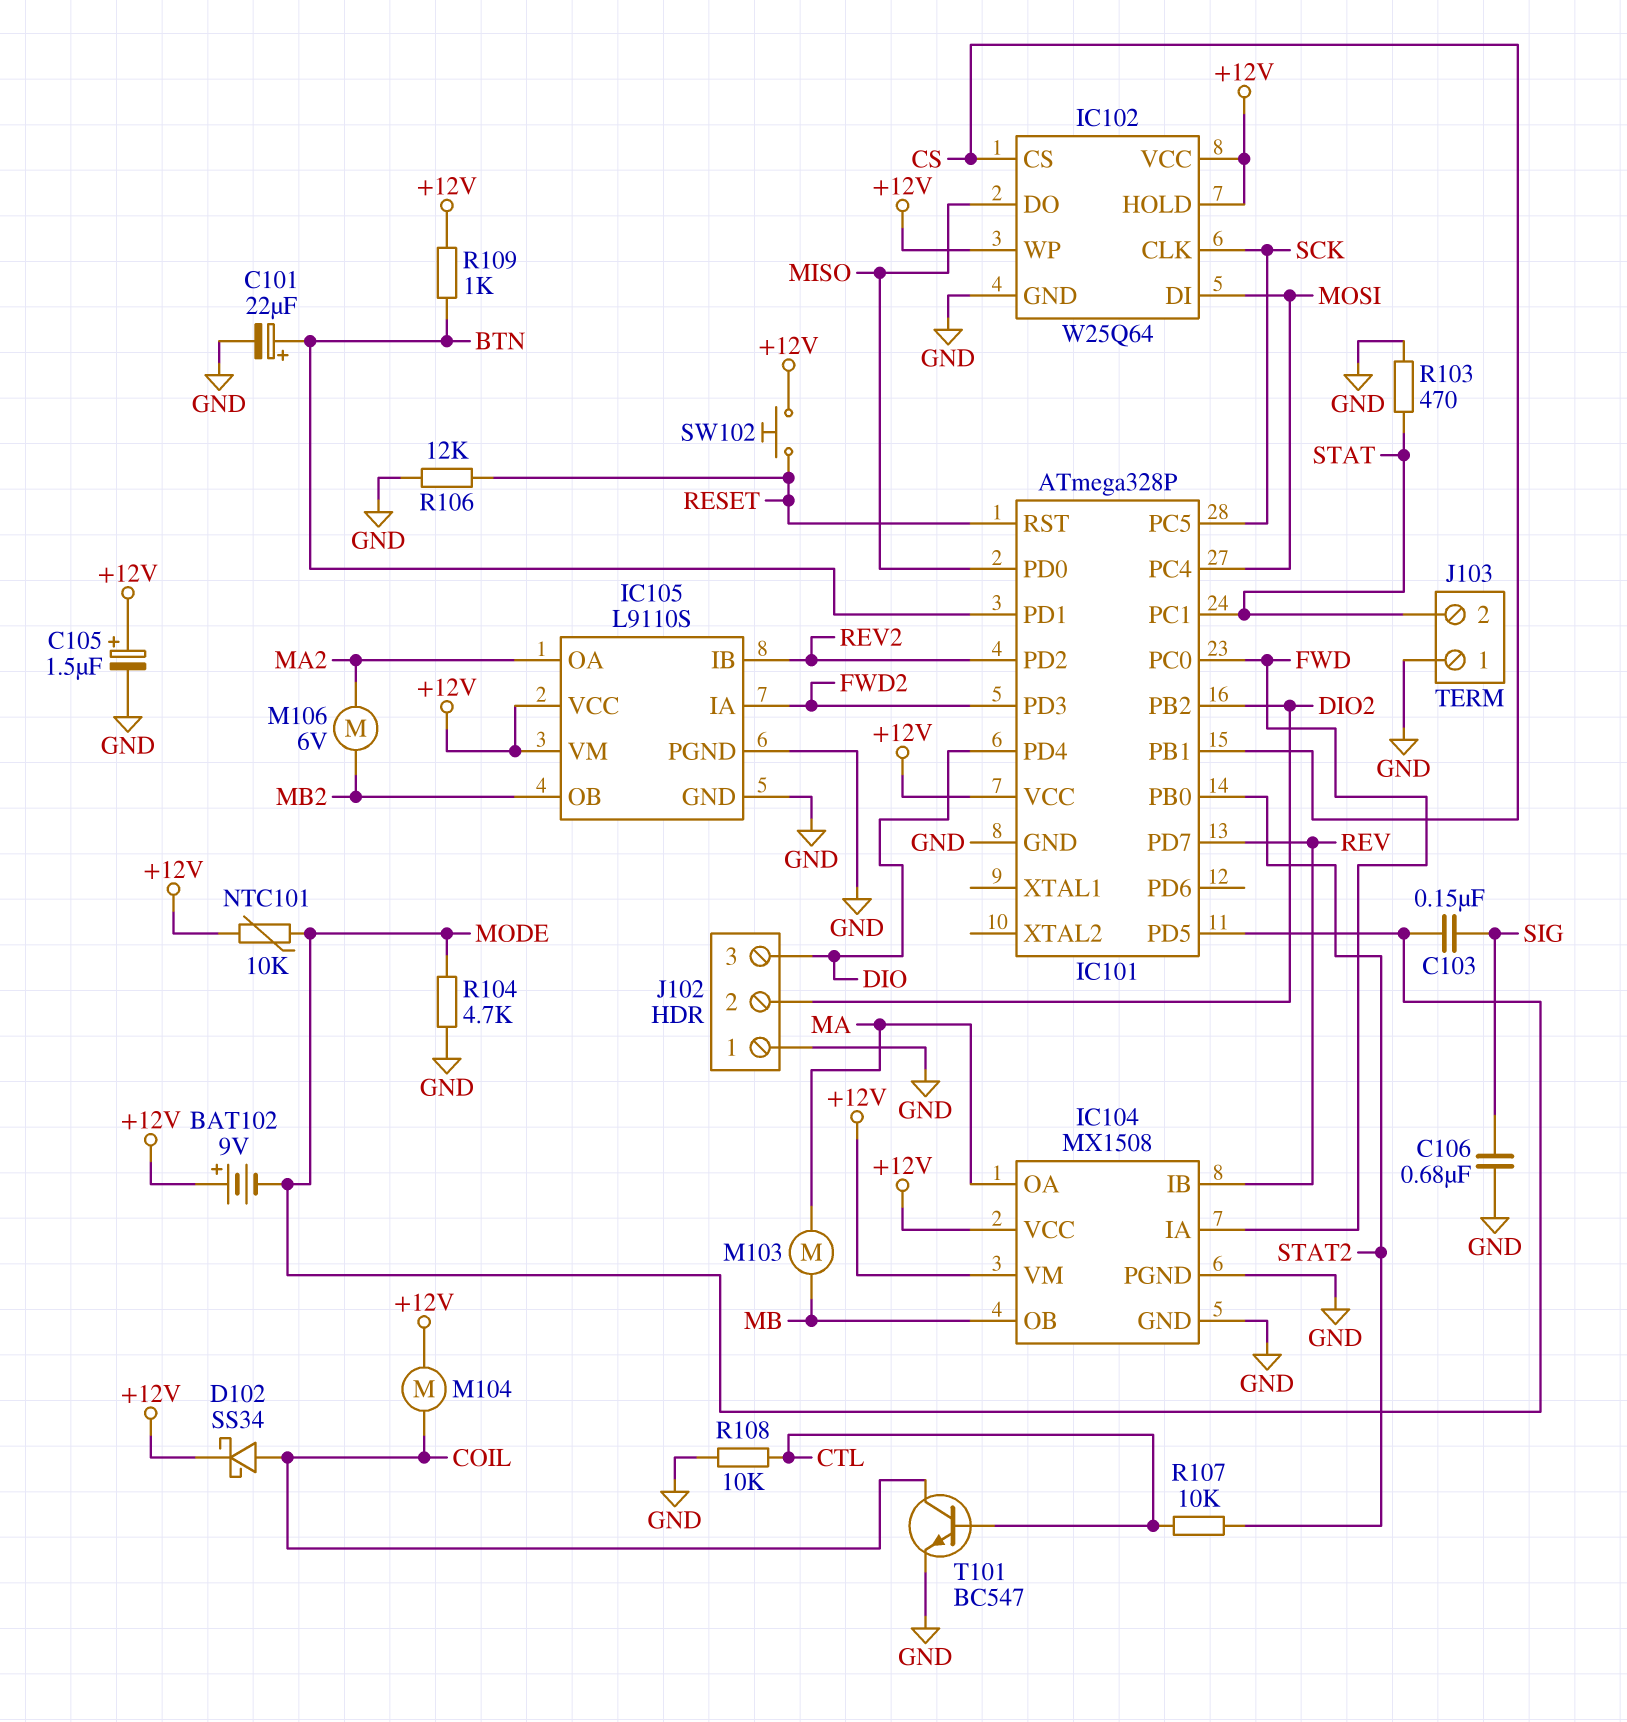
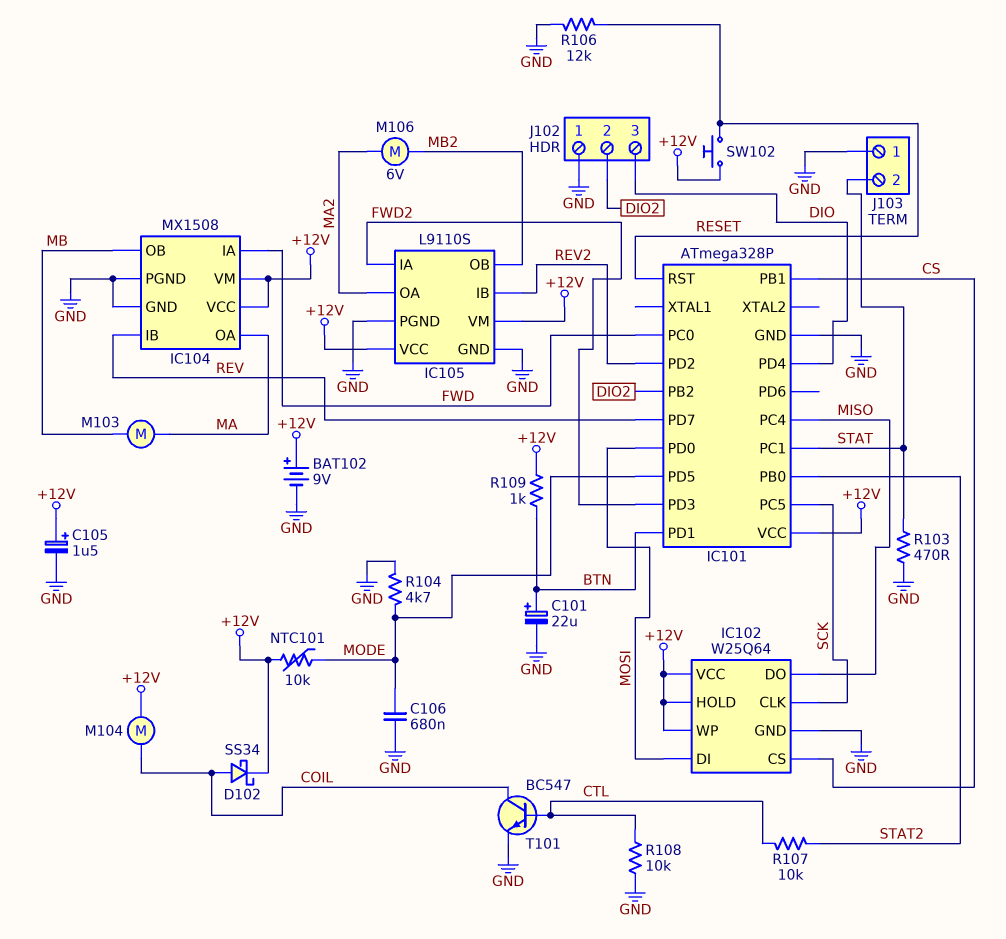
BAT102: 9V (plus +12V, minus MODE) -> 9V (plus +12V, minus GND)
C103: 150nF (MODE, SIG) -> none
C106: 680nF (GND, SIG) -> 680nF (GND, MODE)
IC101 pin PC4: MOSI -> MISO
IC101 pin PD0: MISO -> MOSI

